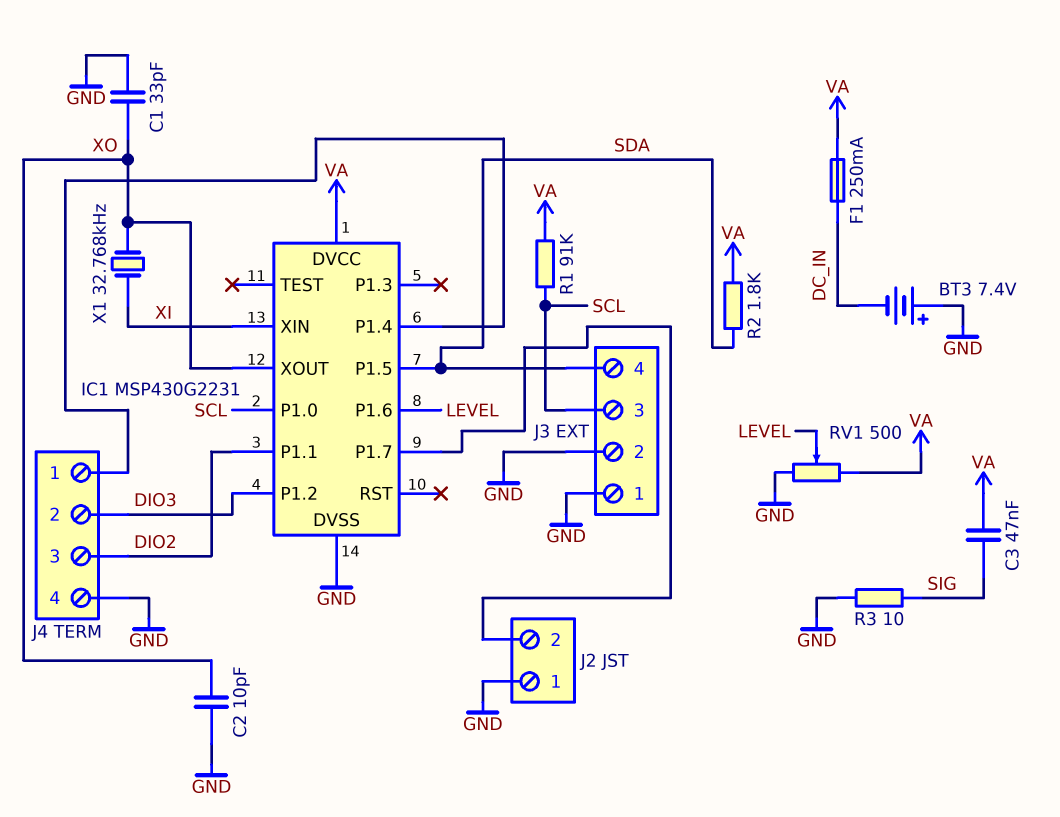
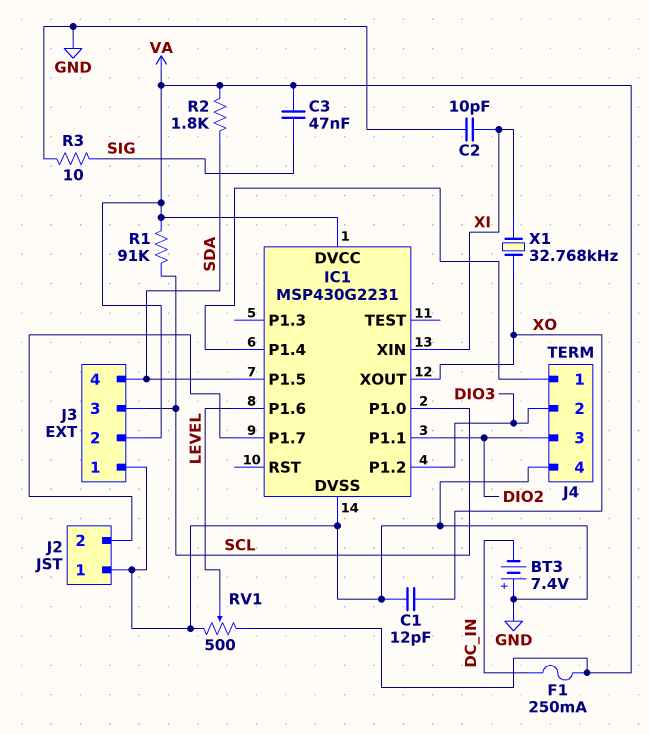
C1: 33pF (GND, XO) -> 12pF (GND, XO)
C2: 10pF (GND, XO) -> 10pF (GND, XI)
J3 pin 2: GND -> VA

